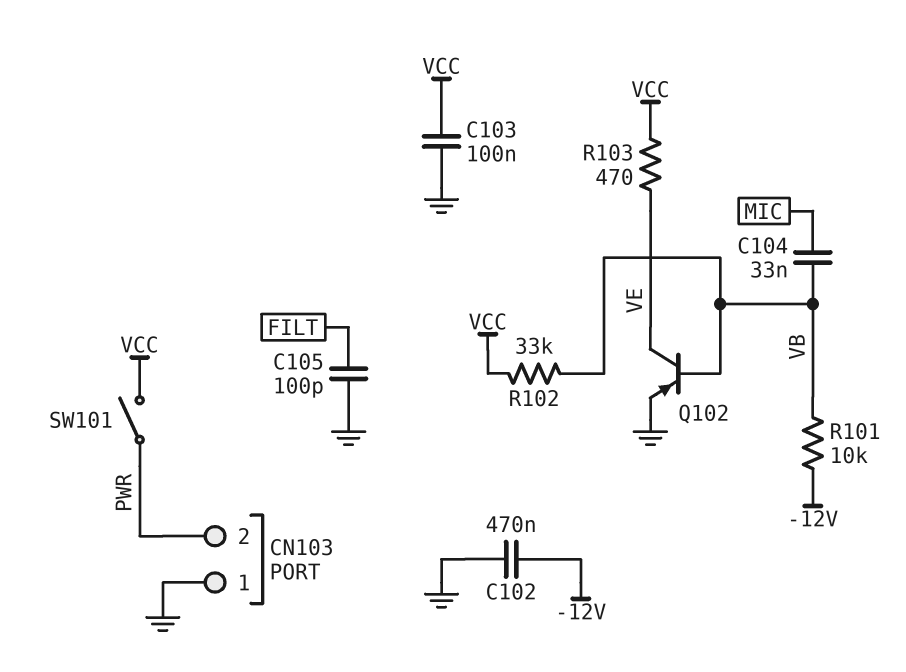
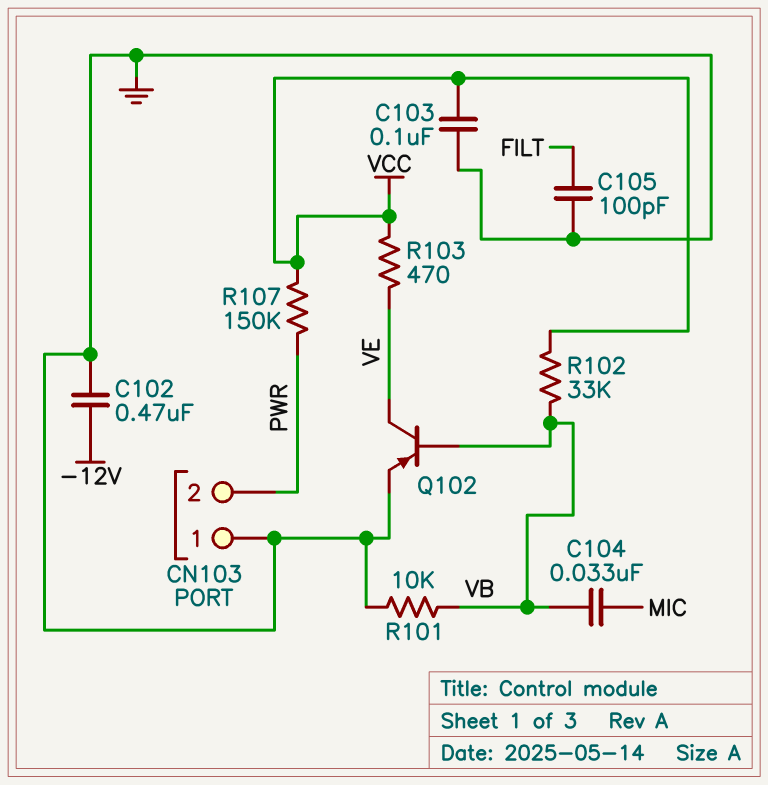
R101: 10k (-12V, VB) -> 10k (GND, VB)
R107: none -> 150k (PWR, VCC)
SW101: switch (PWR, VCC) -> none

